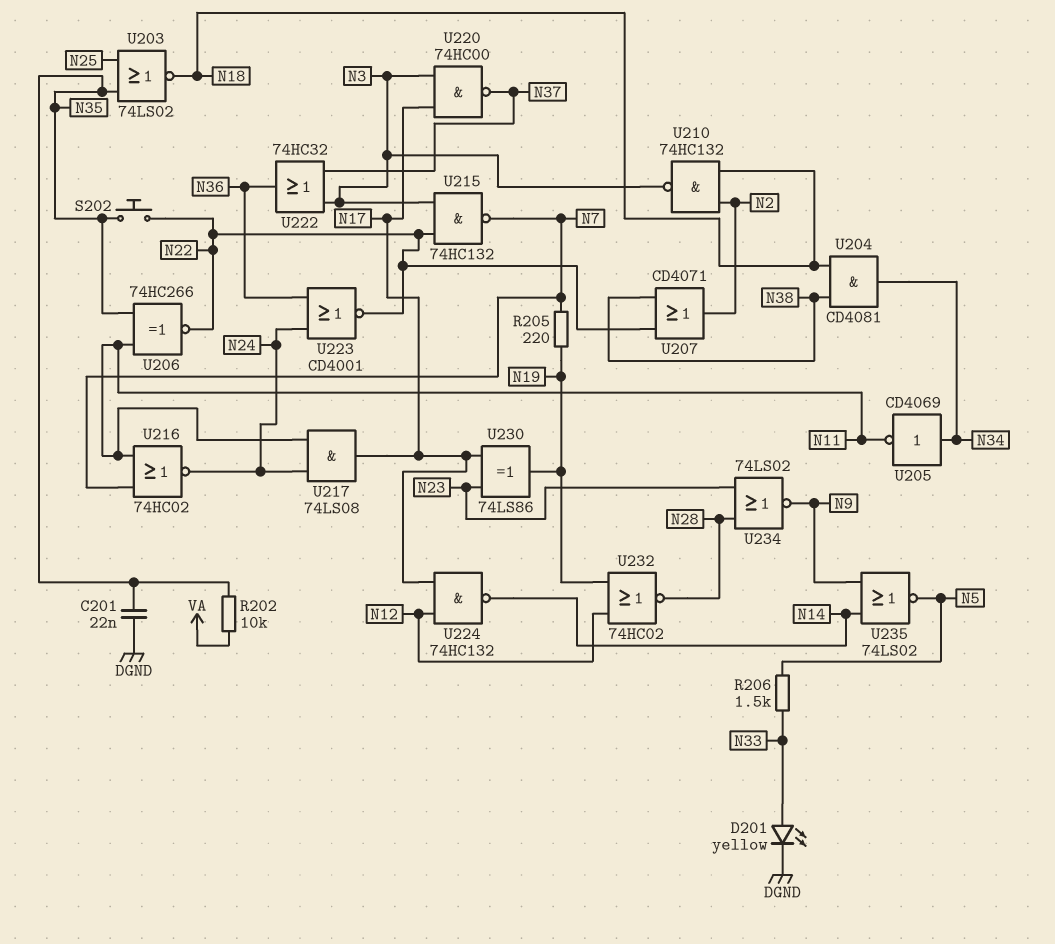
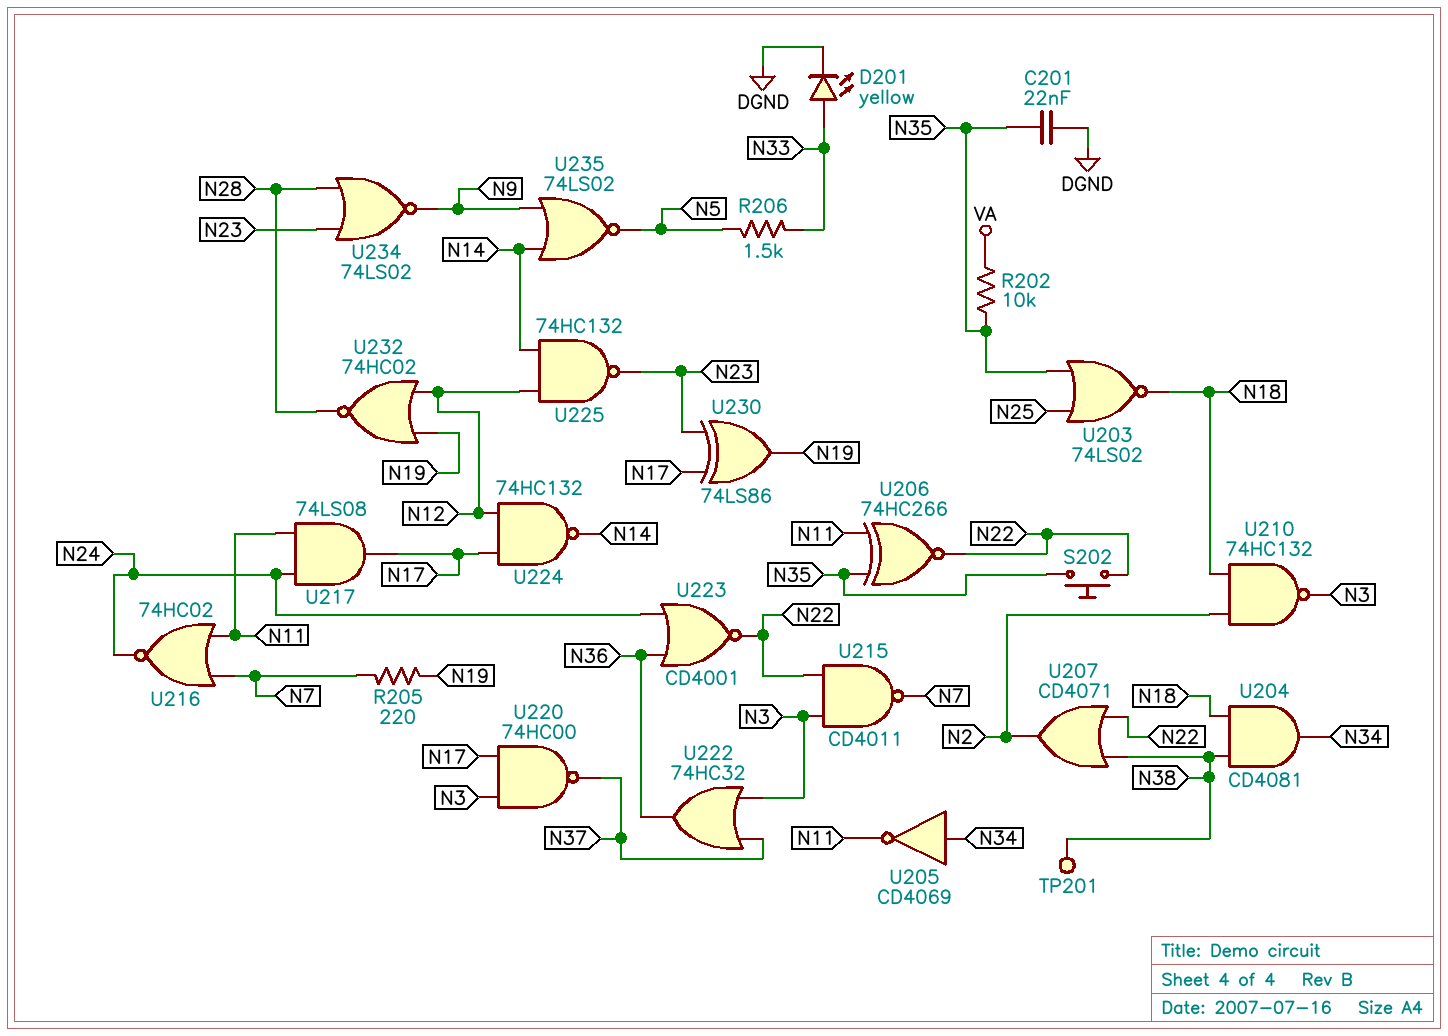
TP201: none -> test point (N38)
U215: NAND 74HC132 (in N3, in N22, out N7) -> NAND CD4011 (in N3, in N22, out N7)
U225: none -> NAND 74HC132 (in N12, in N14, out N23)

